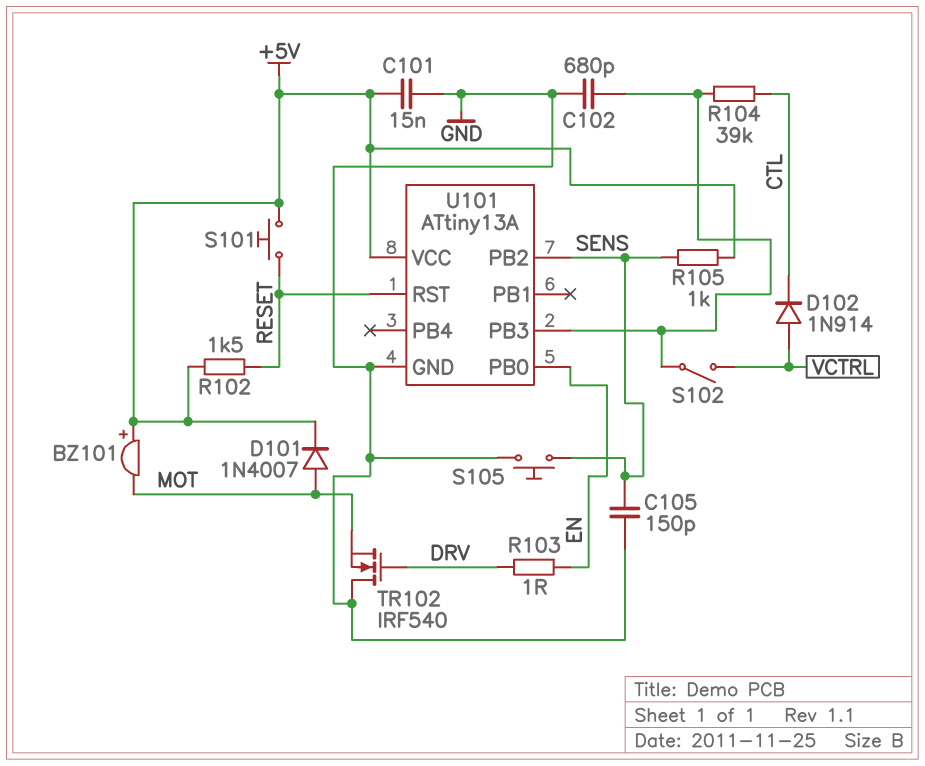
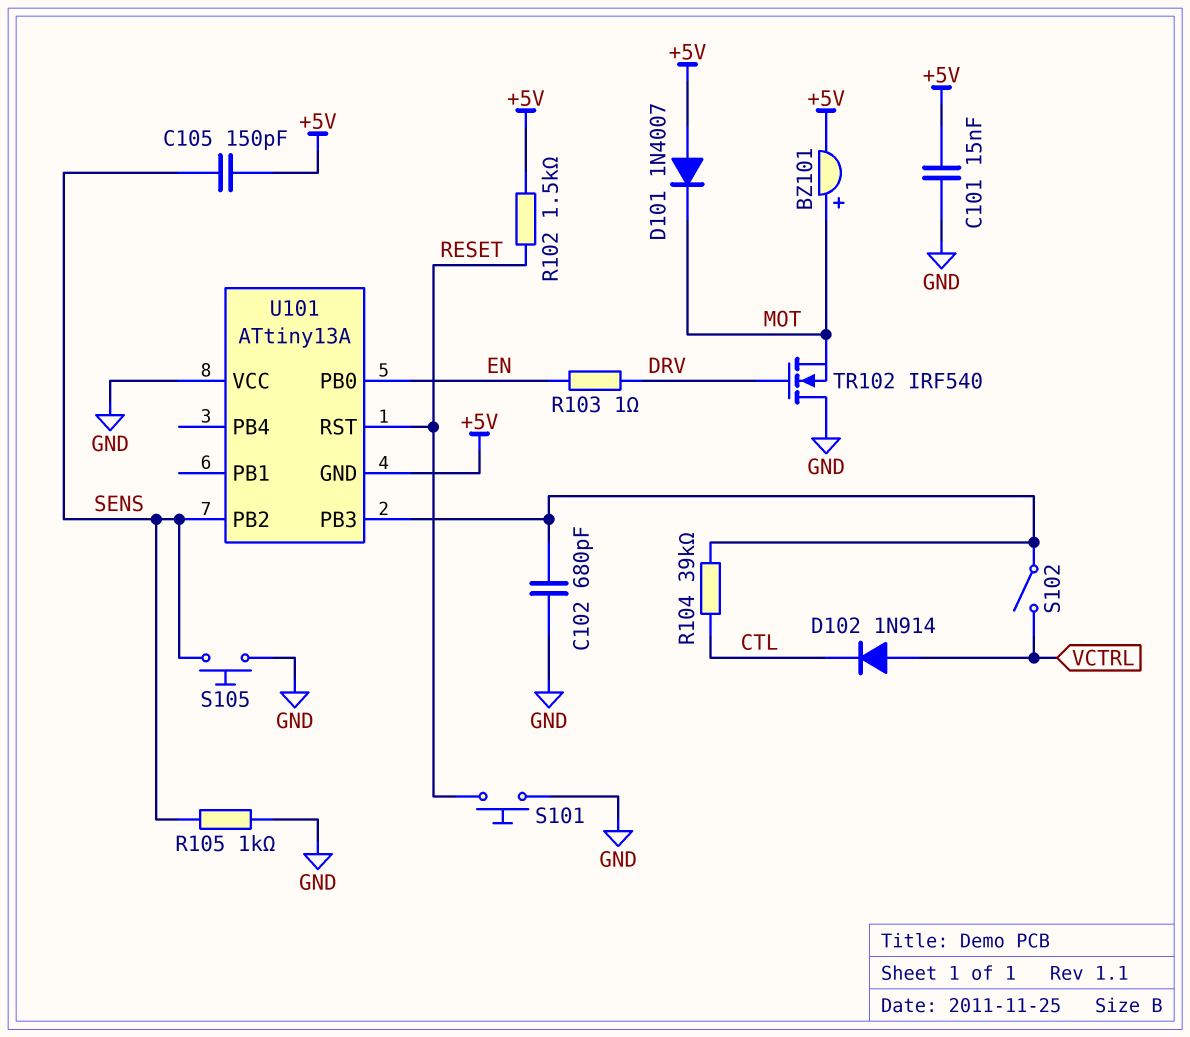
BZ101: buzzer (plus +5V, minus MOT) -> buzzer (plus MOT, minus +5V)
C105: 150pF (GND, SENS) -> 150pF (+5V, SENS)
D101: diode 1N4007 (A MOT, K +5V) -> diode 1N4007 (A +5V, K MOT)
R105: 1k (+5V, SENS) -> 1k (GND, SENS)
S101: button (+5V, RESET) -> button (GND, RESET)
U101 pin GND: GND -> +5V
U101 pin VCC: +5V -> GND

